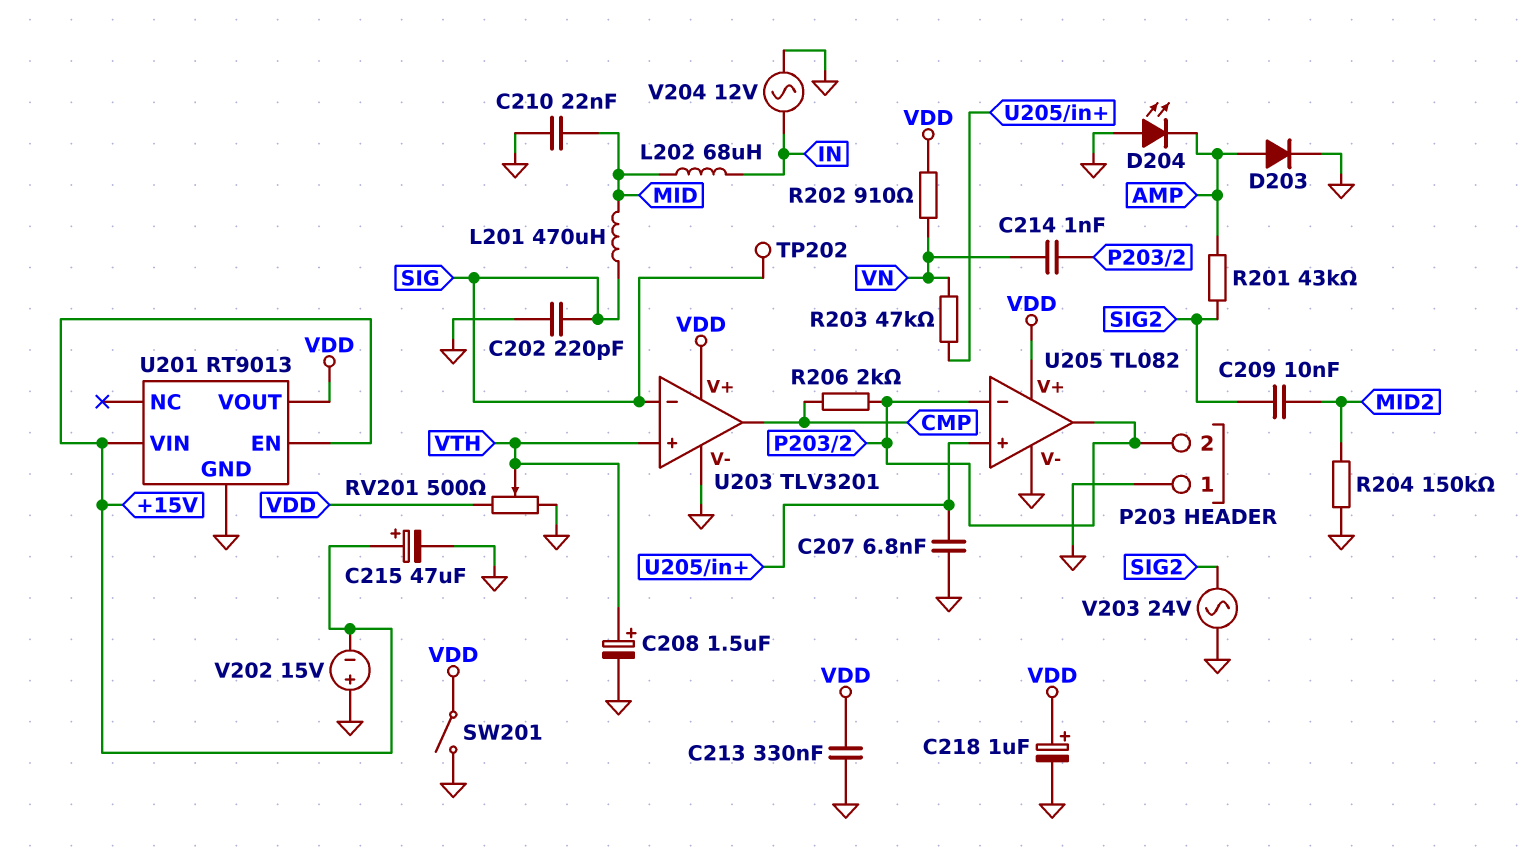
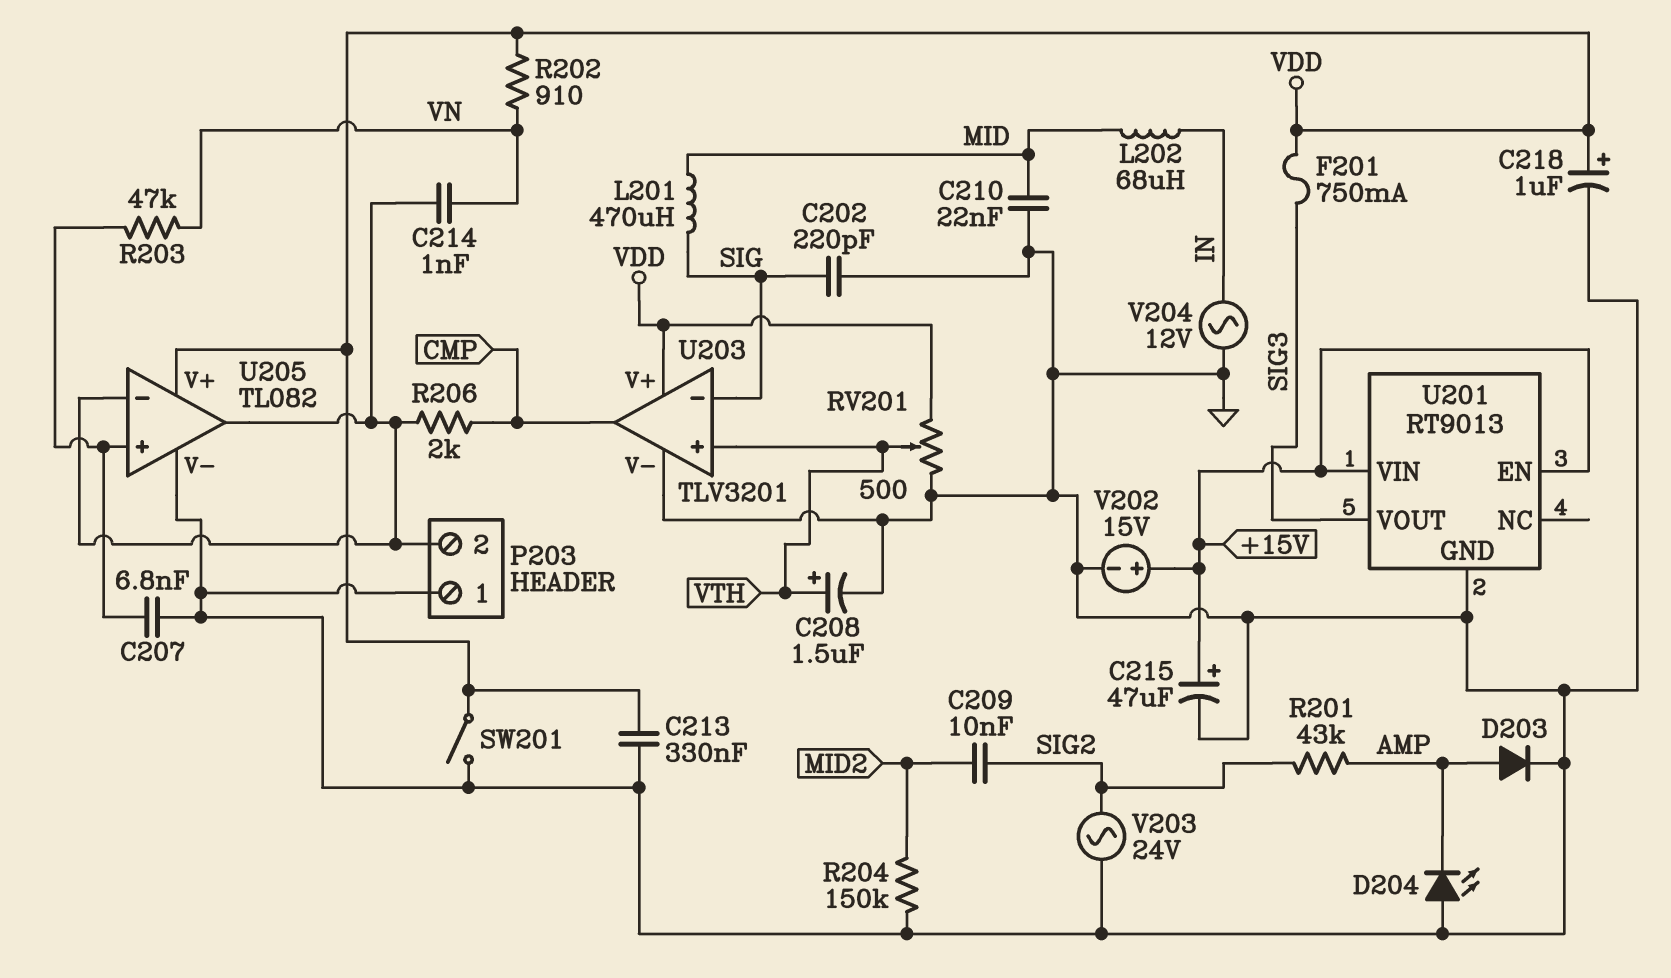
F201: none -> 750mA (SIG3, VDD)
TP202: test point (SIG) -> none
U201 pin VOUT: VDD -> SIG3
V202: 15V (plus GND, minus +15V) -> 15V (plus +15V, minus GND)

